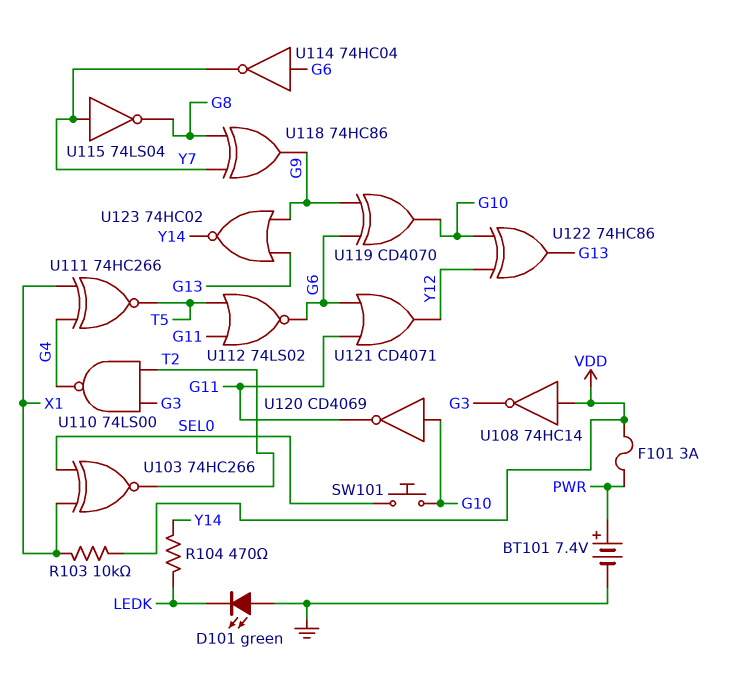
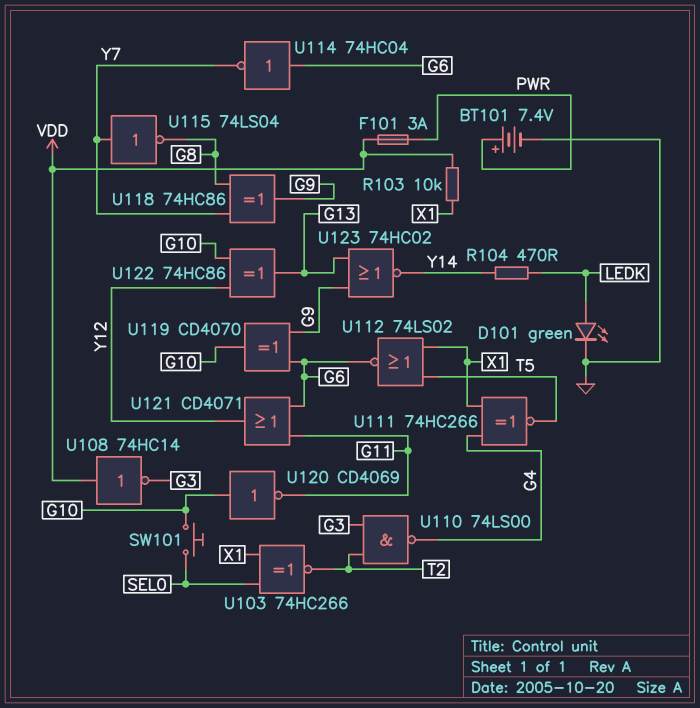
D101: LED green (A GND, K LEDK) -> LED green (A LEDK, K GND)
U112: NOR 74LS02 (in G11, in T5, out G6) -> NOR 74LS02 (in T5, in X1, out G6)

